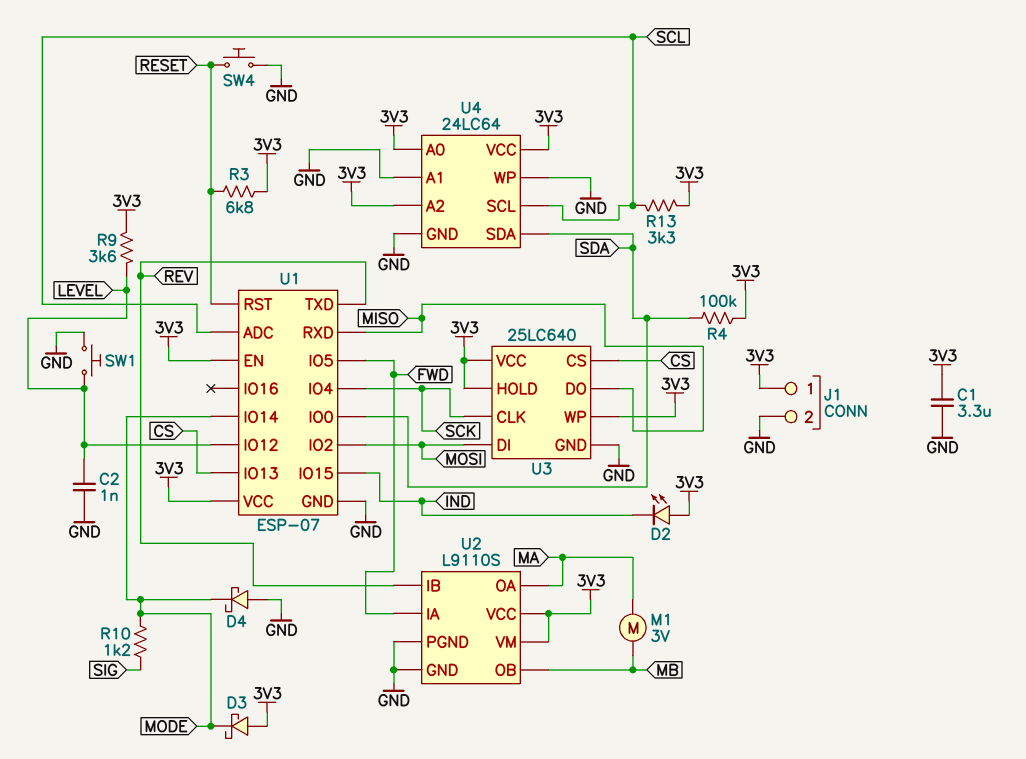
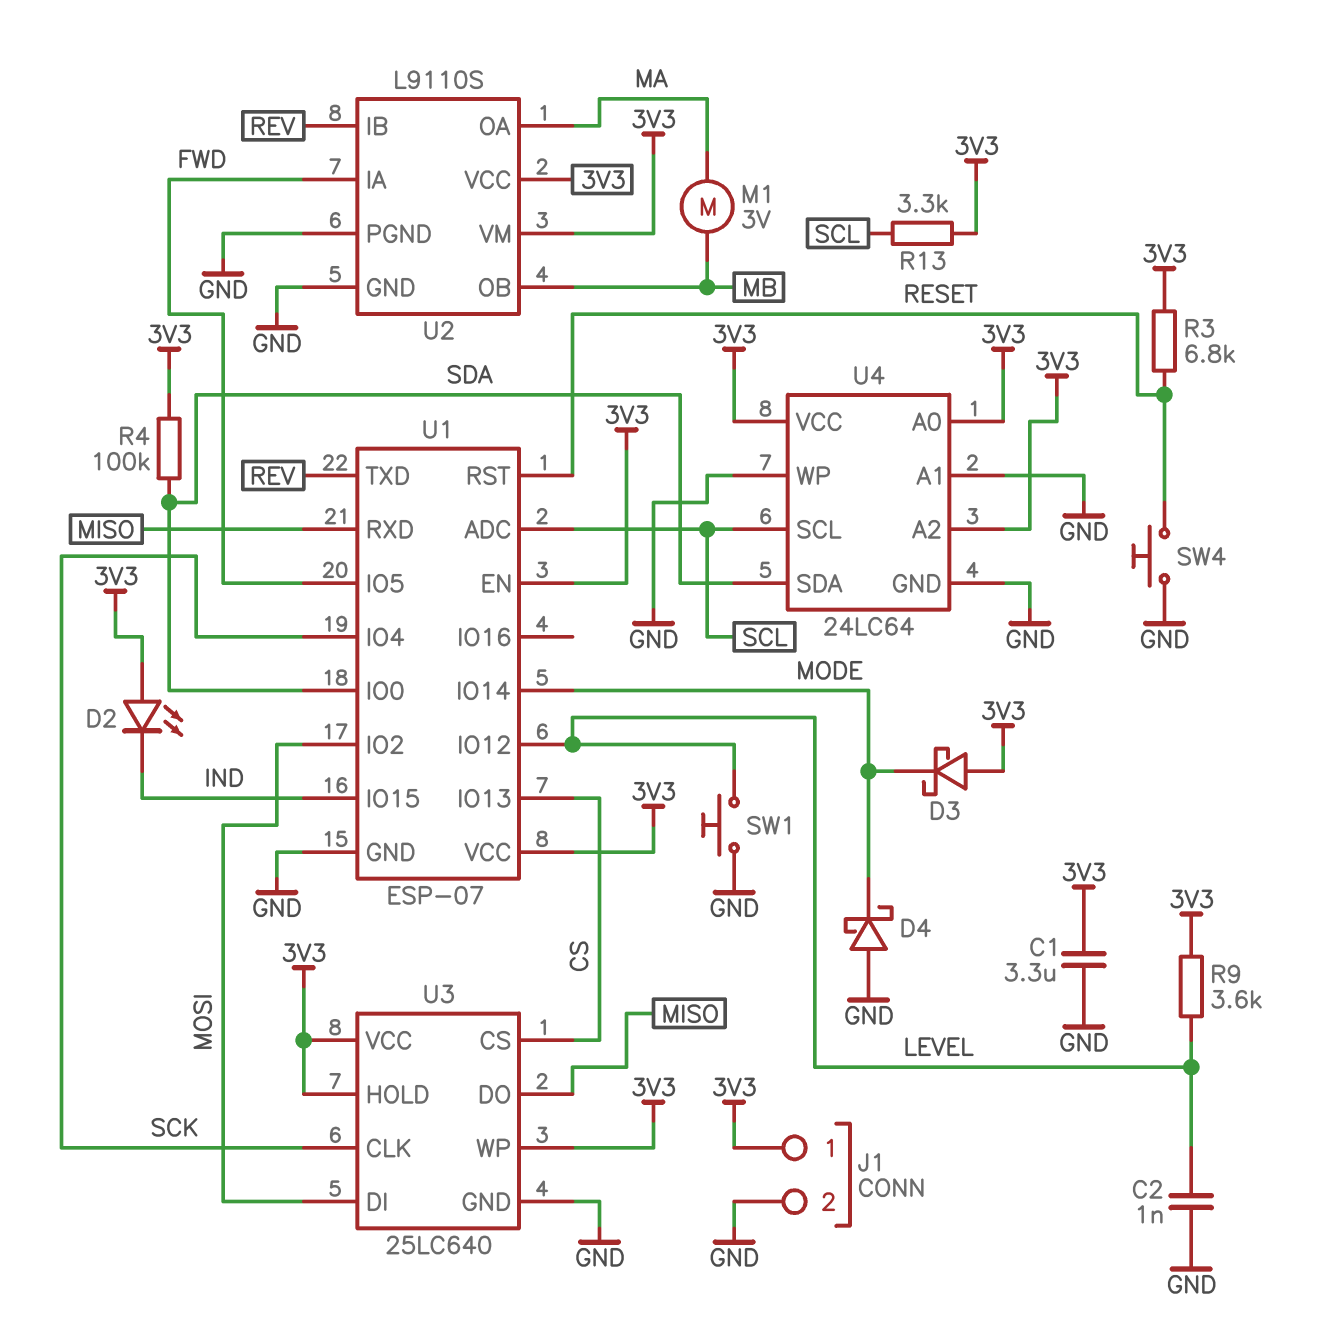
R10: 1.2k (MODE, SIG) -> none

